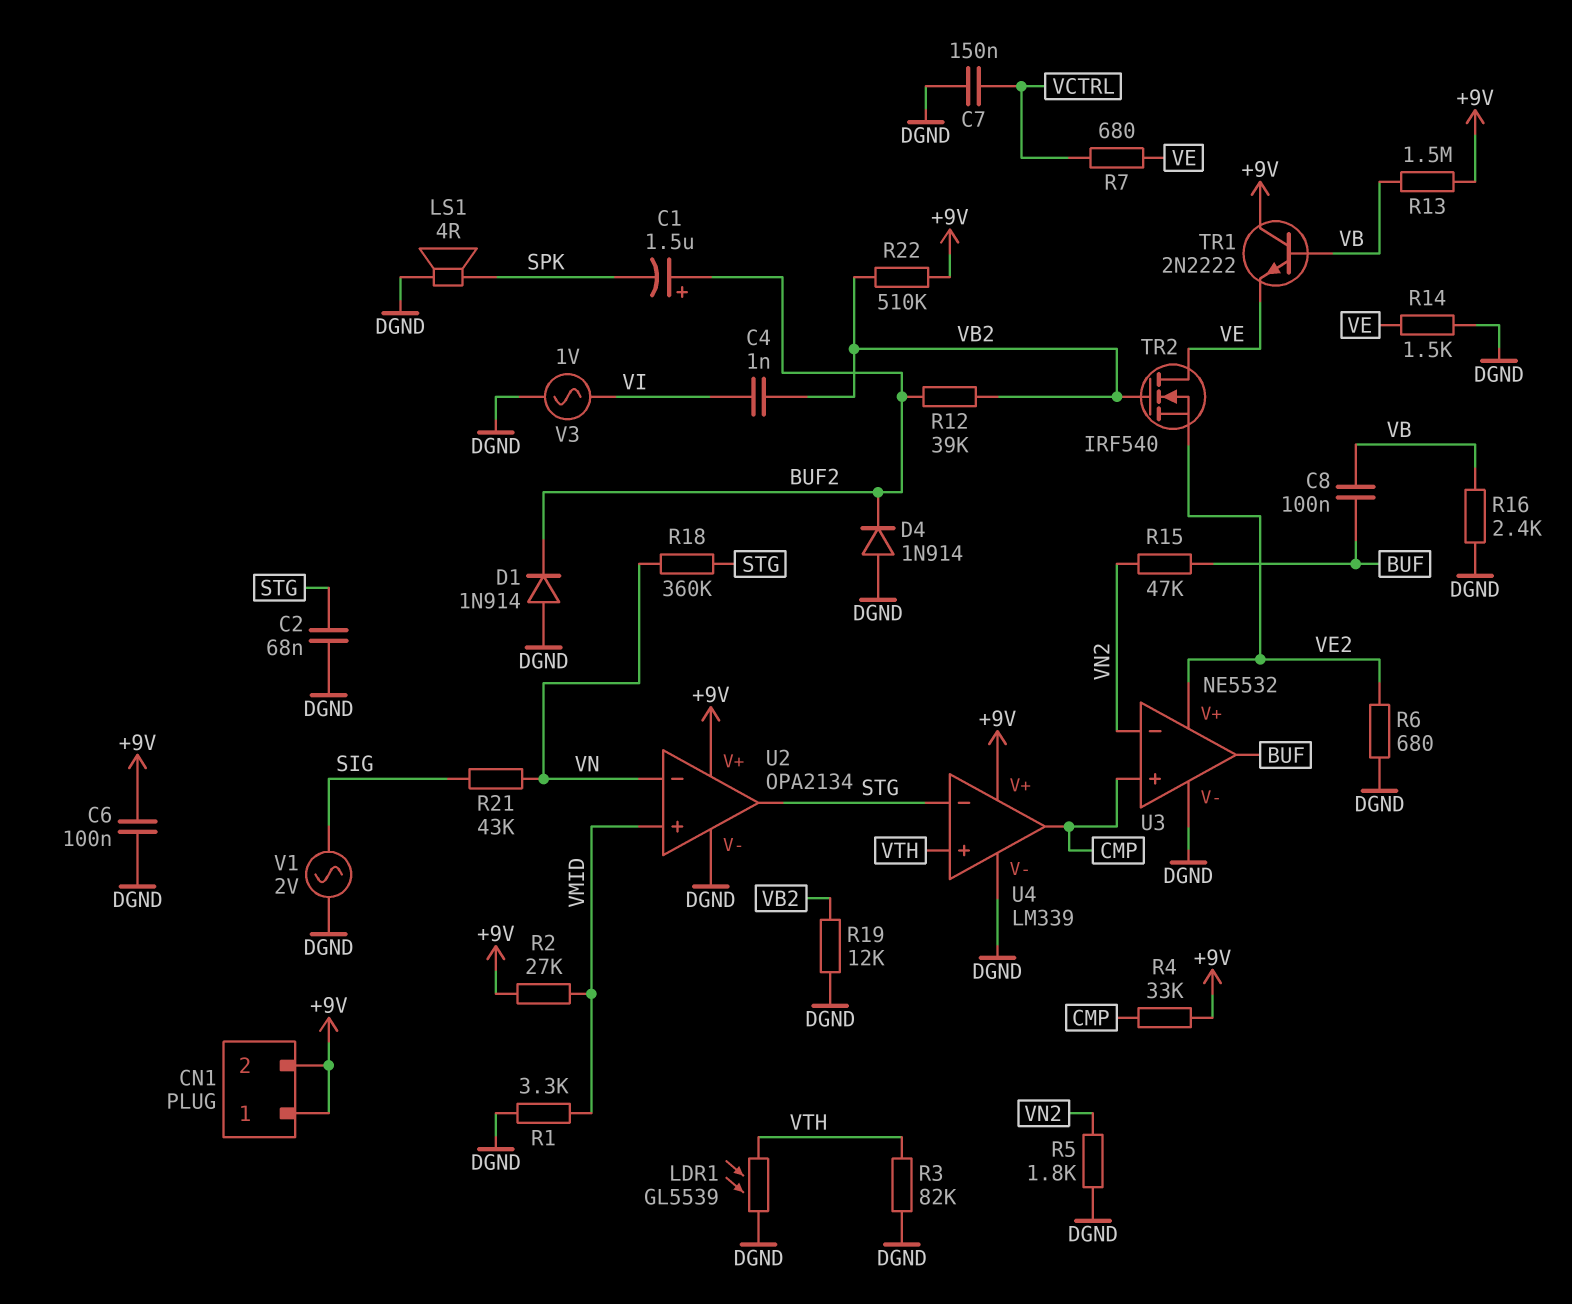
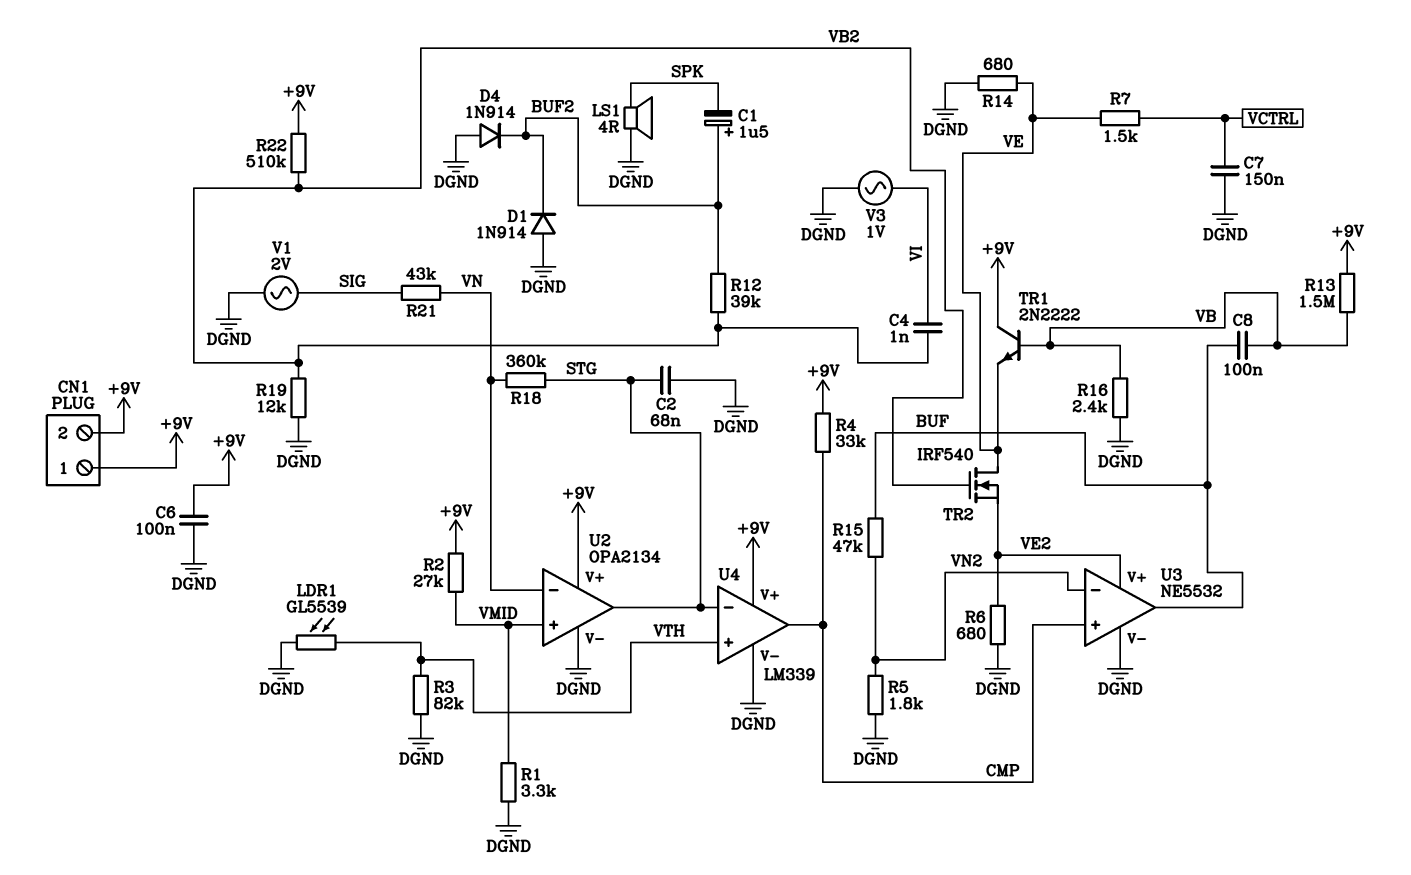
R7: 680 (VCTRL, VE) -> 1.5k (VCTRL, VE)
R14: 1.5k (DGND, VE) -> 680 (DGND, VE)

